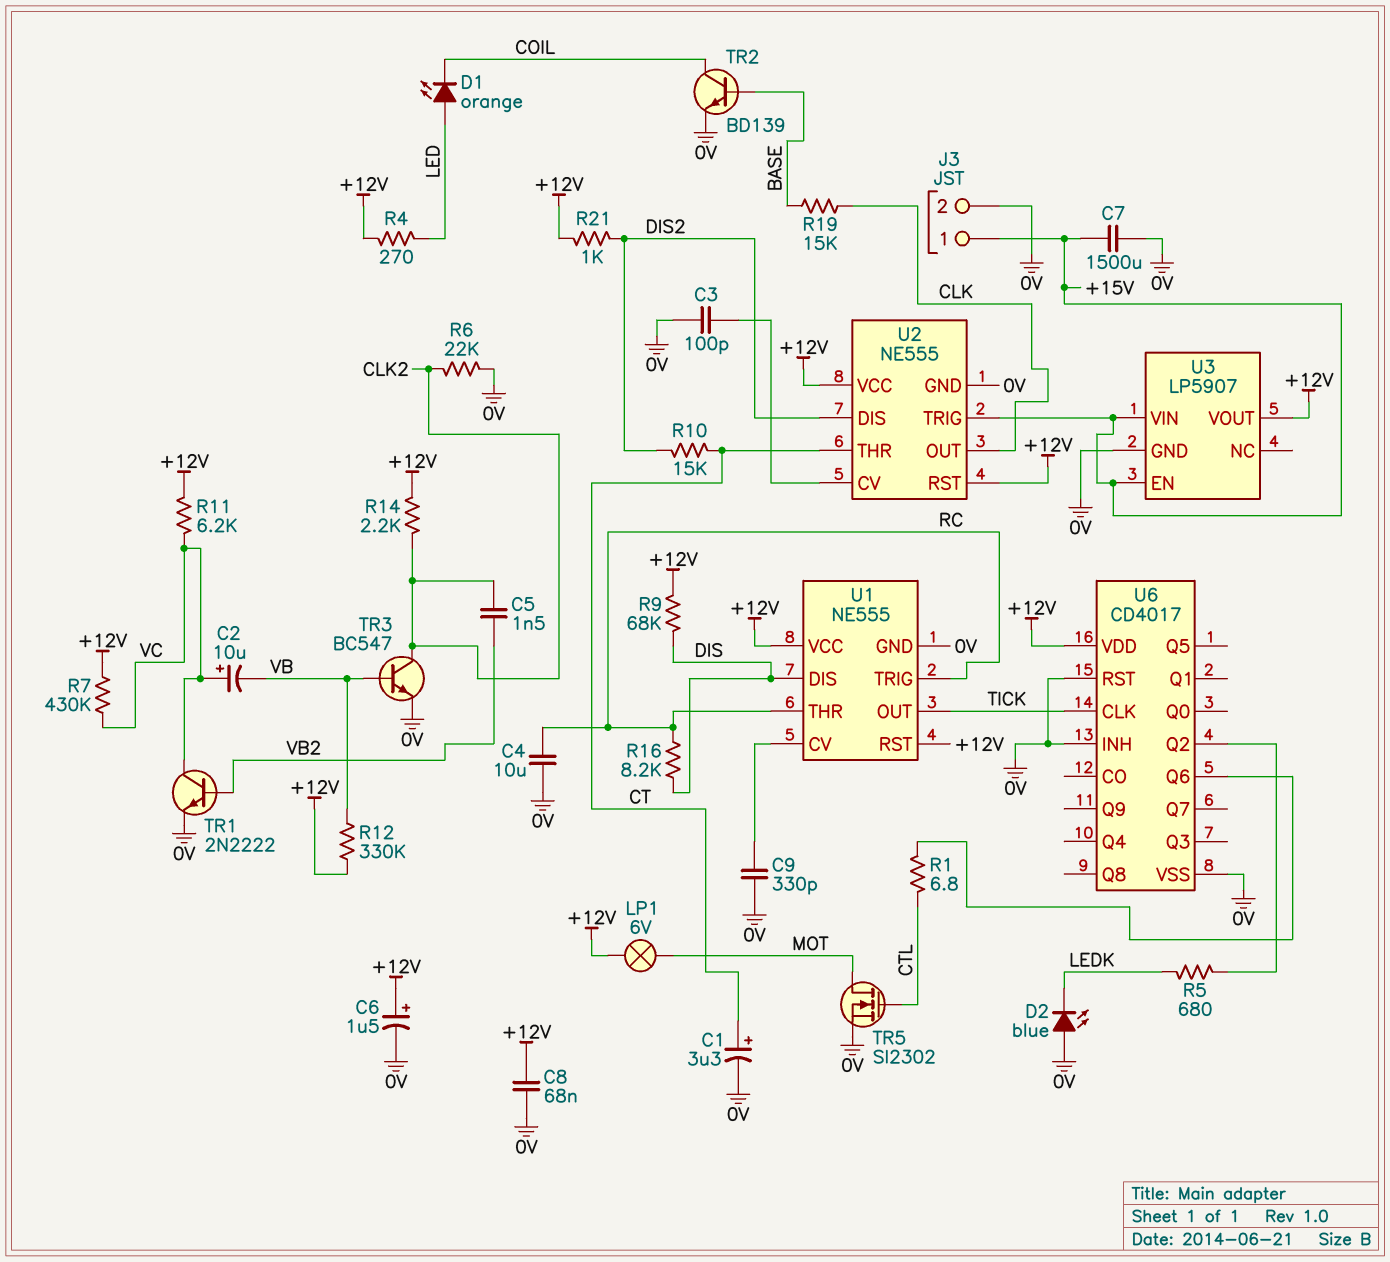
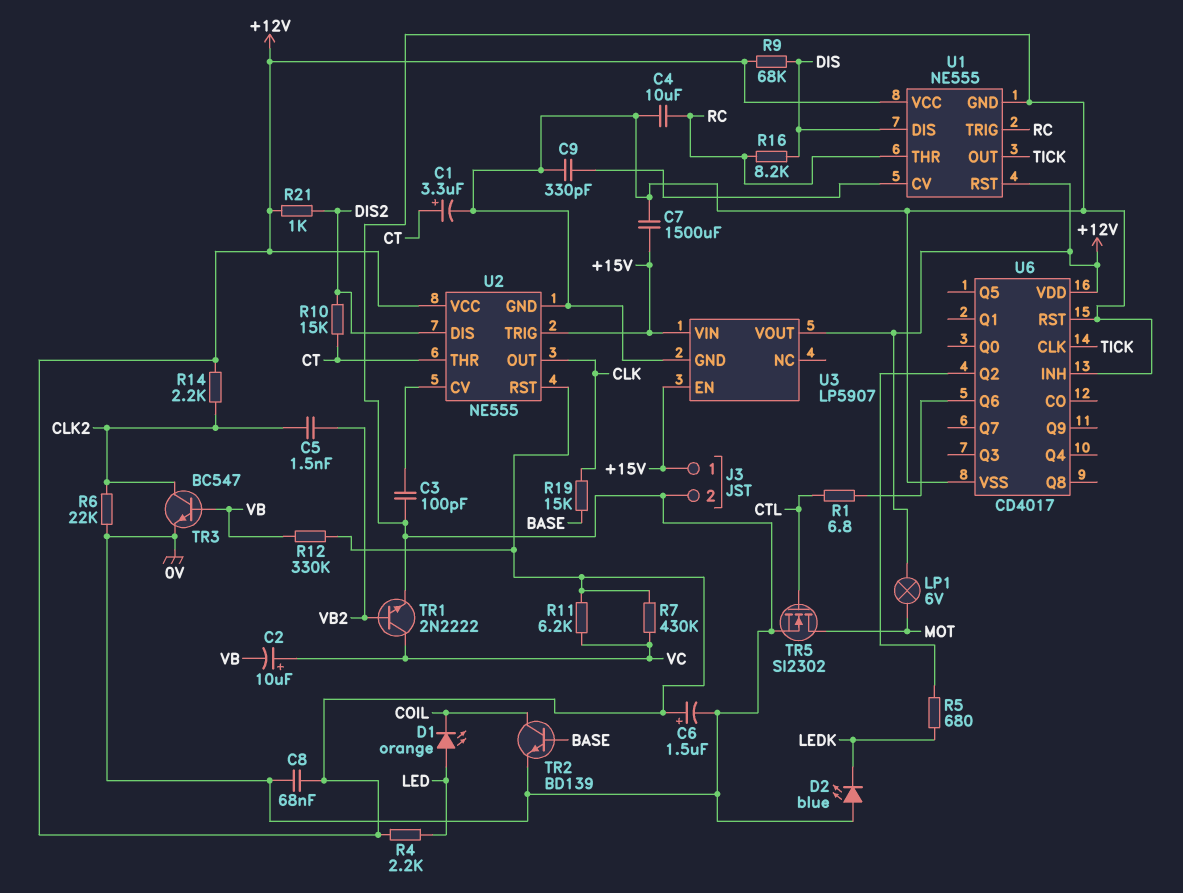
R4: 270 (+12V, LED) -> 2.2k (+12V, LED)

